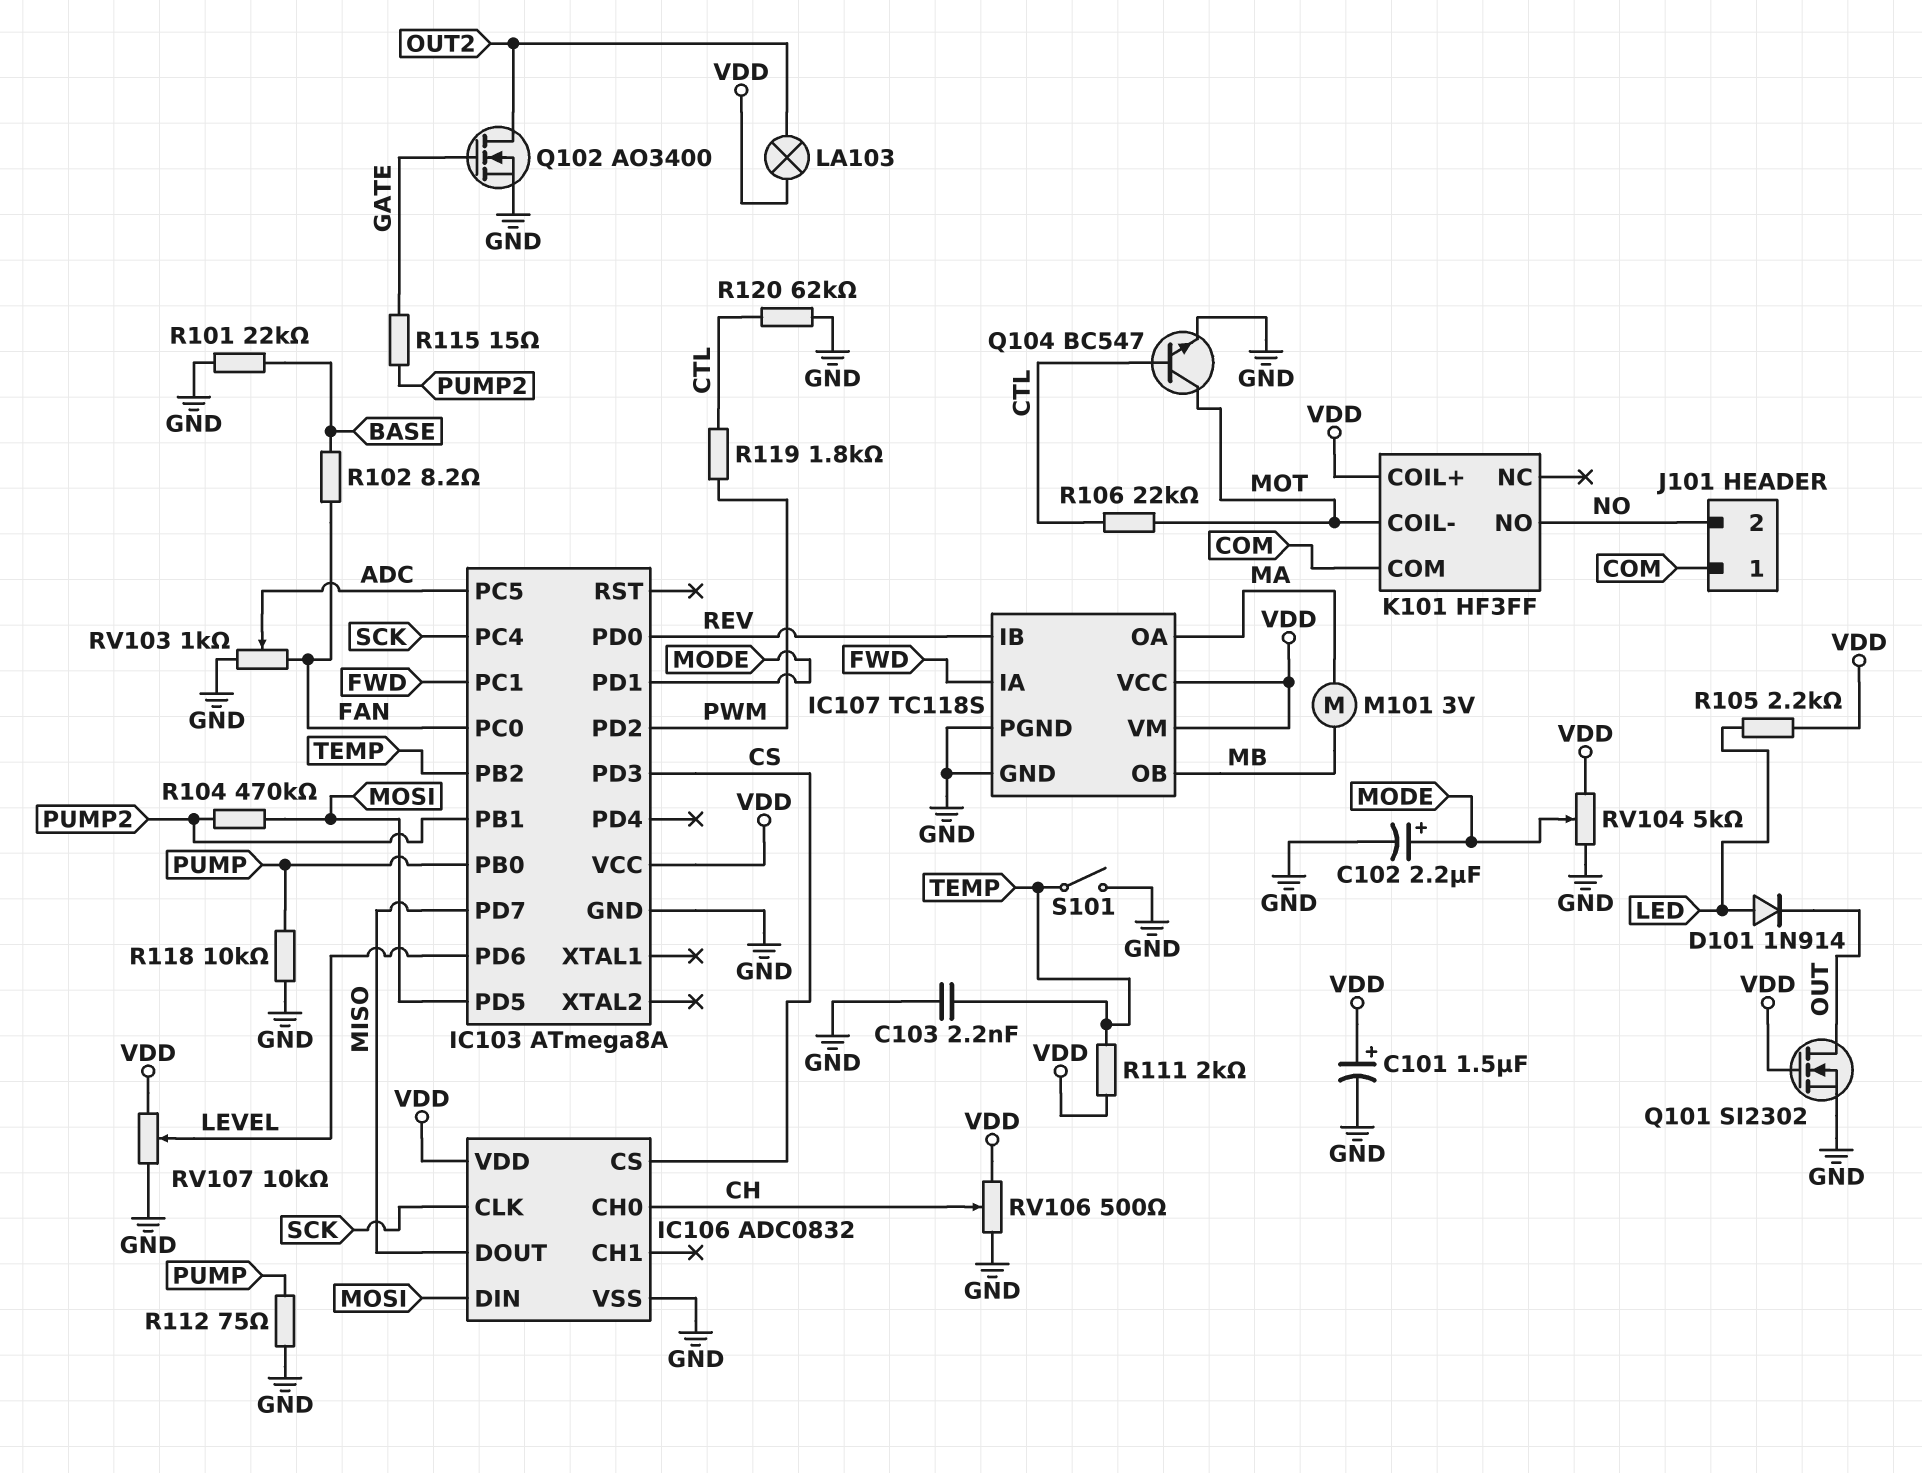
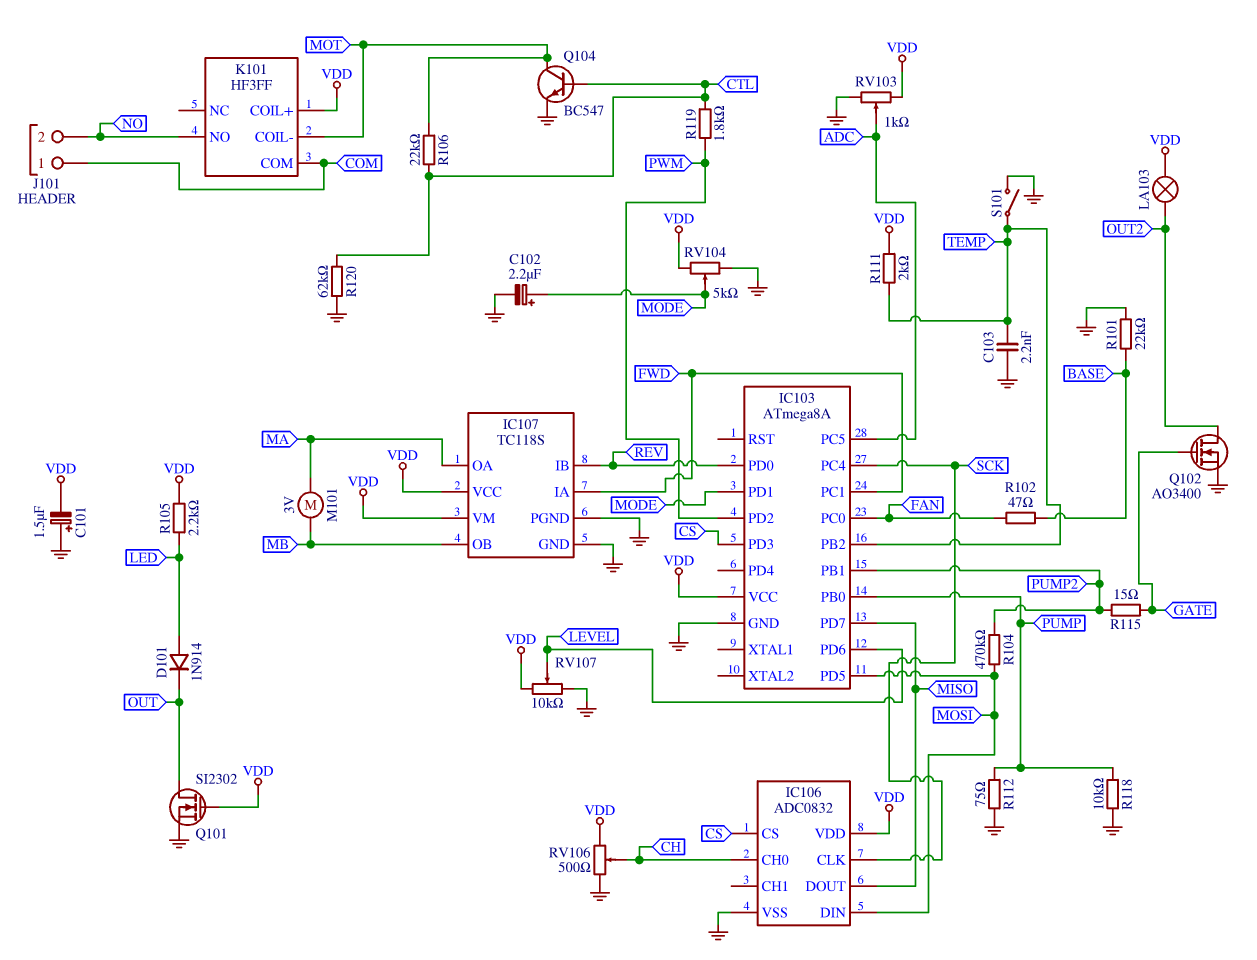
C101: 1.5uF (plus VDD, minus GND) -> 1.5uF (plus GND, minus VDD)
R102: 8.2 (BASE, FAN) -> 47 (BASE, FAN)
RV103: 1k (FAN, GND, wiper ADC) -> 1k (GND, VDD, wiper ADC)

